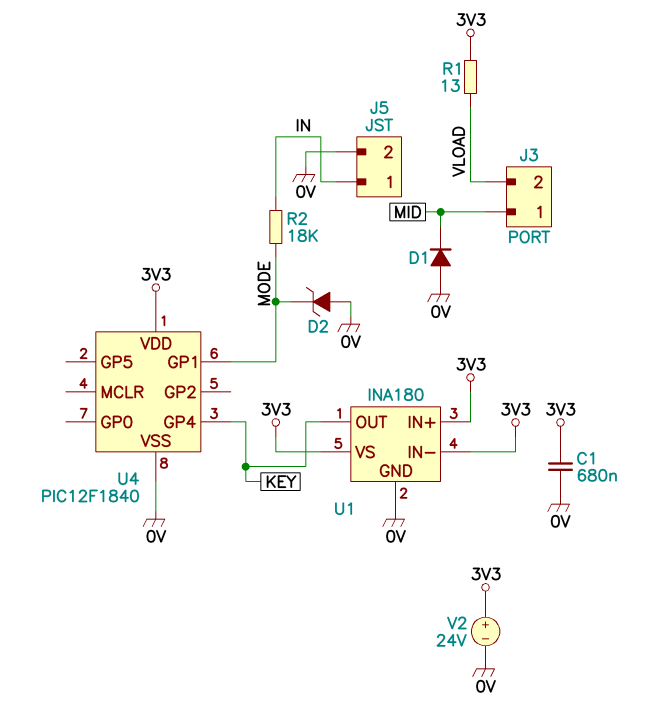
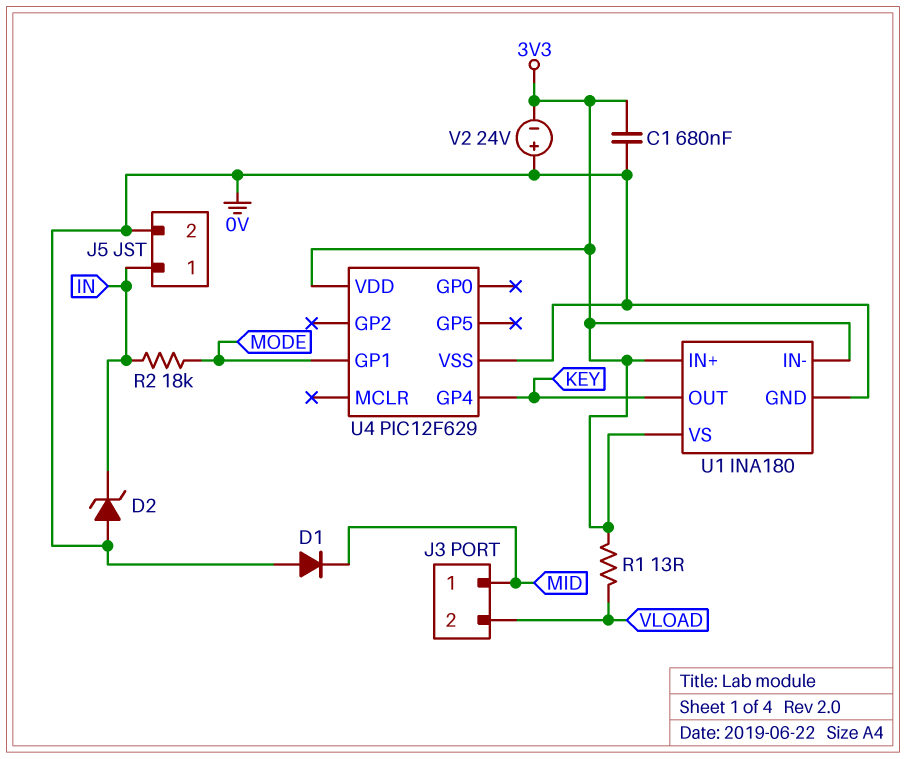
D2: zener (A 0V, K MODE) -> zener (A 0V, K IN)
U4: PIC12F1840 -> PIC12F629
V2: 24V (plus 3V3, minus 0V) -> 24V (plus 0V, minus 3V3)

